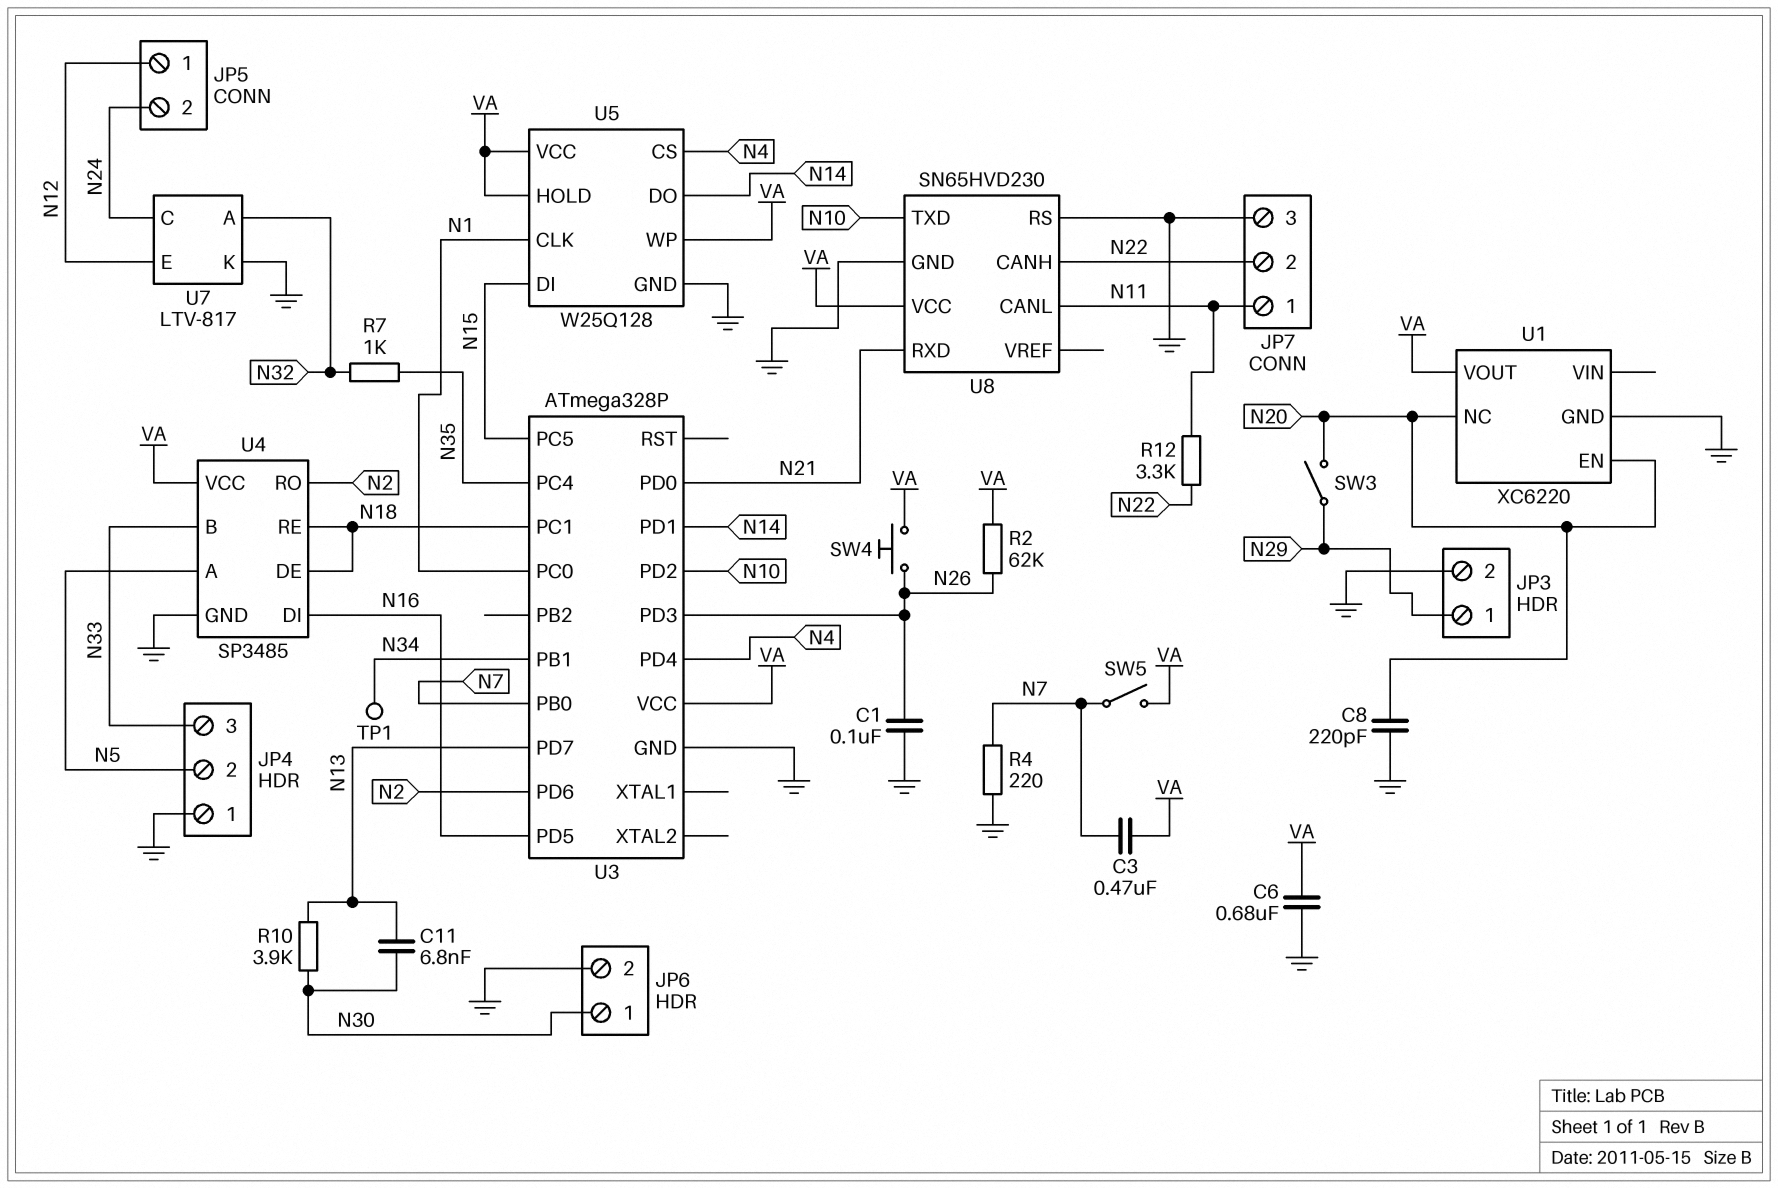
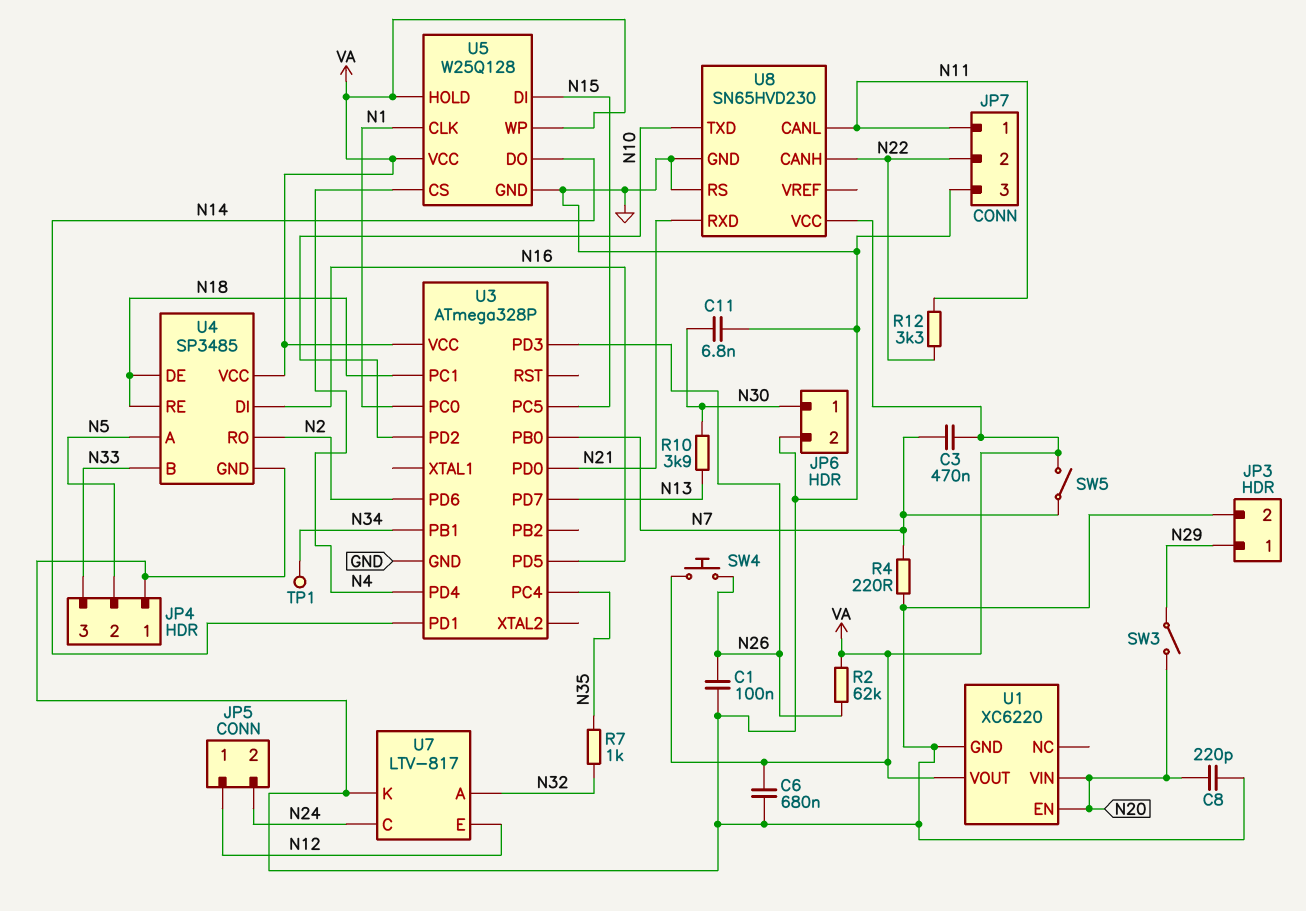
C11: 6.8nF (N13, N30) -> 6.8nF (GND, N30)
U1 pin NC: N20 -> none
U1 pin VIN: none -> N20

